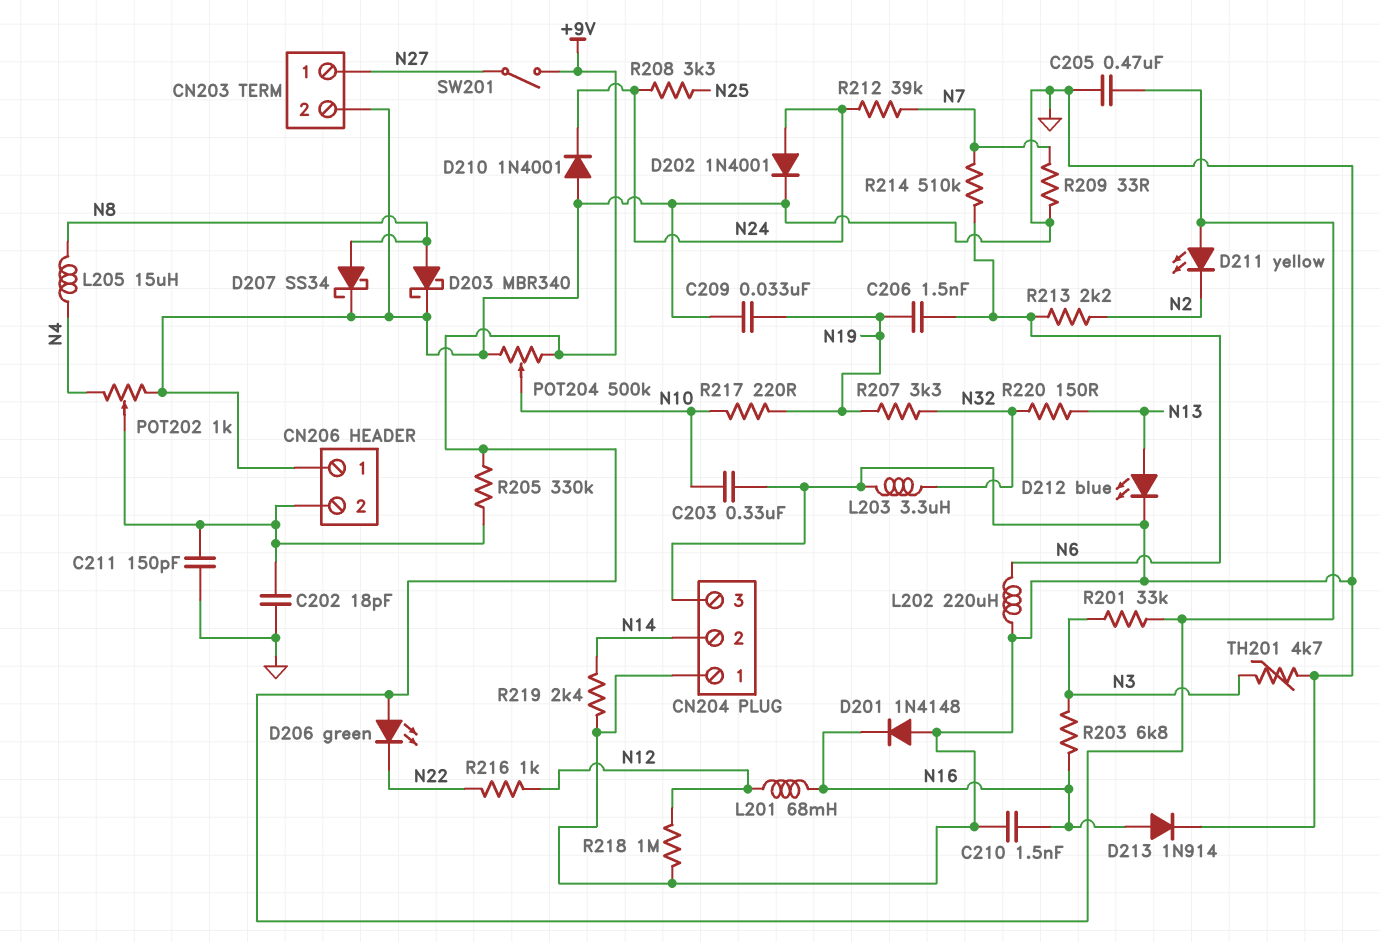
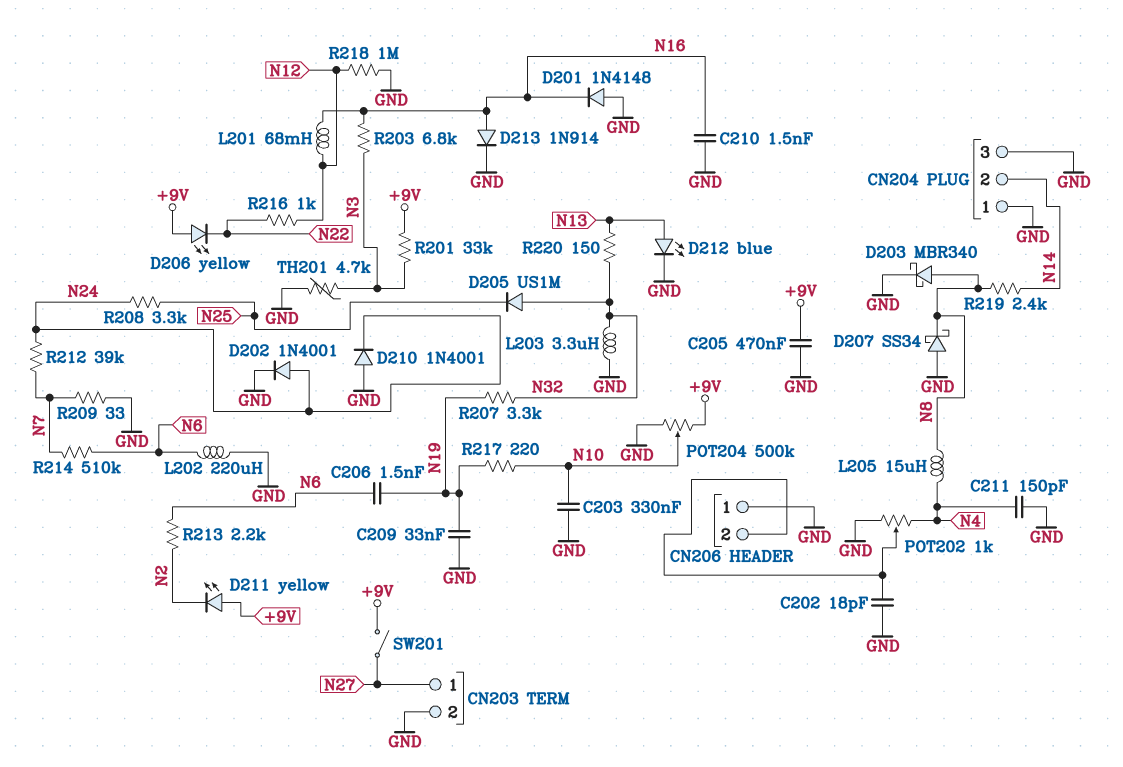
C211: 150pF (CN206/2, GND) -> 150pF (GND, N4)
D205: none -> diode US1M (A N32, K N25)
D206: LED green (A +9V, K N22) -> LED yellow (A +9V, K N22)
D207: schottky SS34 (A N8, K GND) -> schottky SS34 (A GND, K N8)
R205: 330k (+9V, CN206/2) -> none
R219: 2.4k (GND, N14) -> 2.4k (N8, N14)

